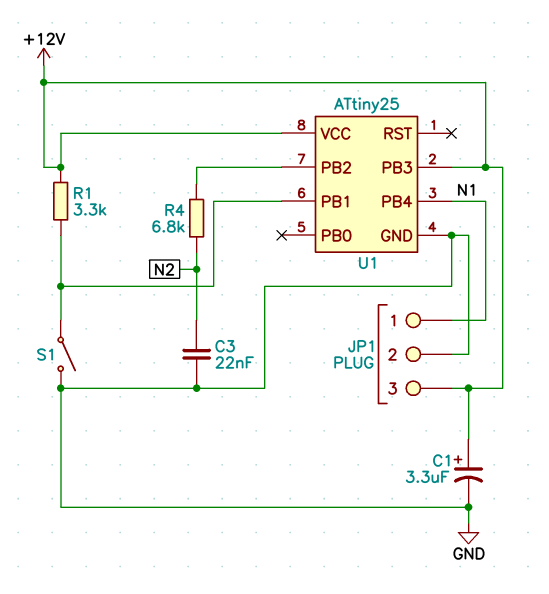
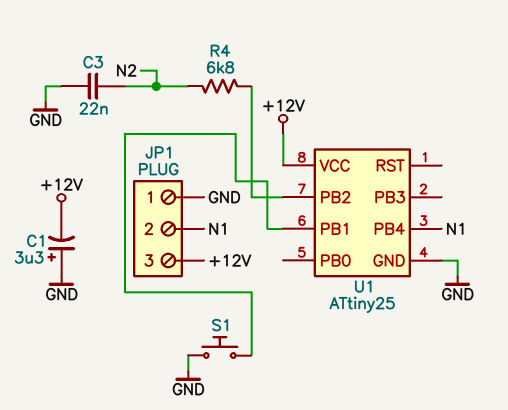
C1: 3.3uF (plus +12V, minus GND) -> 3.3uF (plus GND, minus +12V)
JP1 pin 1: N1 -> GND
JP1 pin 2: GND -> N1
R1: 3.3k (+12V, U1/PB1) -> none
S1: switch (GND, U1/PB1) -> button (GND, U1/PB1)
U1 pin PB3: +12V -> none

